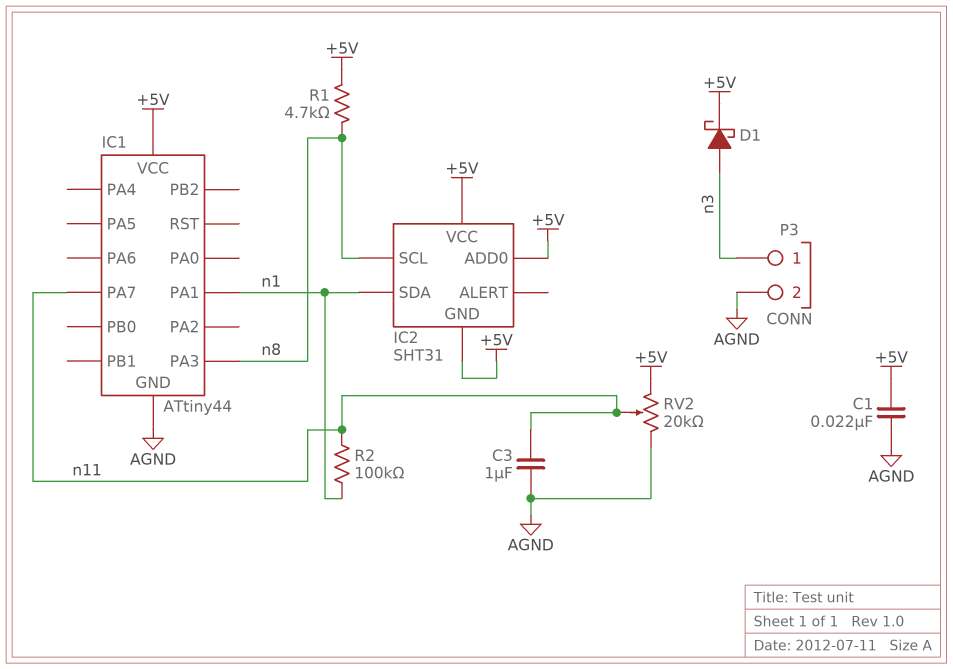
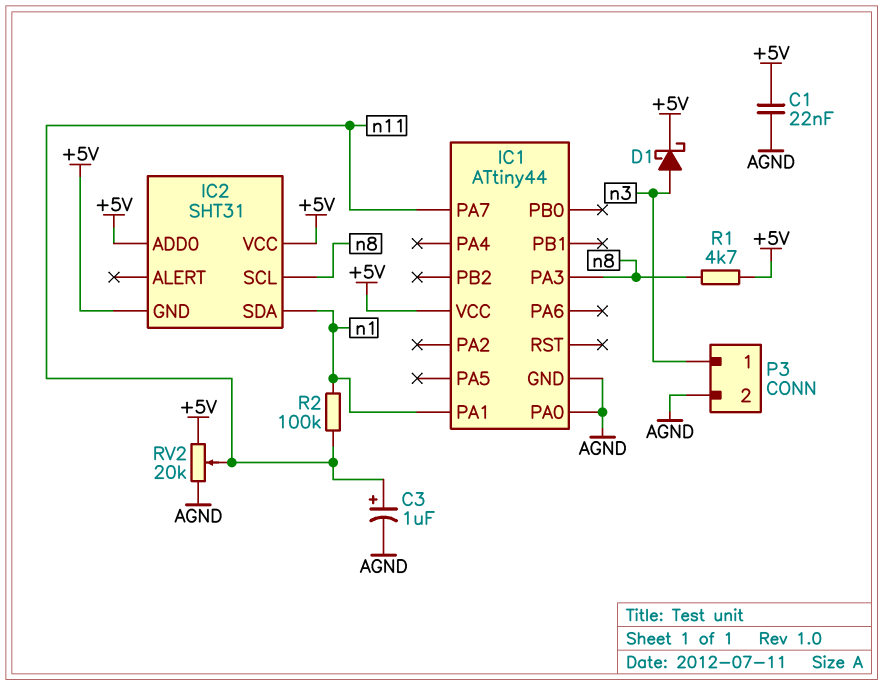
C3: 1uF (AGND, n11) -> 1uF (plus n11, minus AGND)
IC1 pin PA0: none -> AGND

